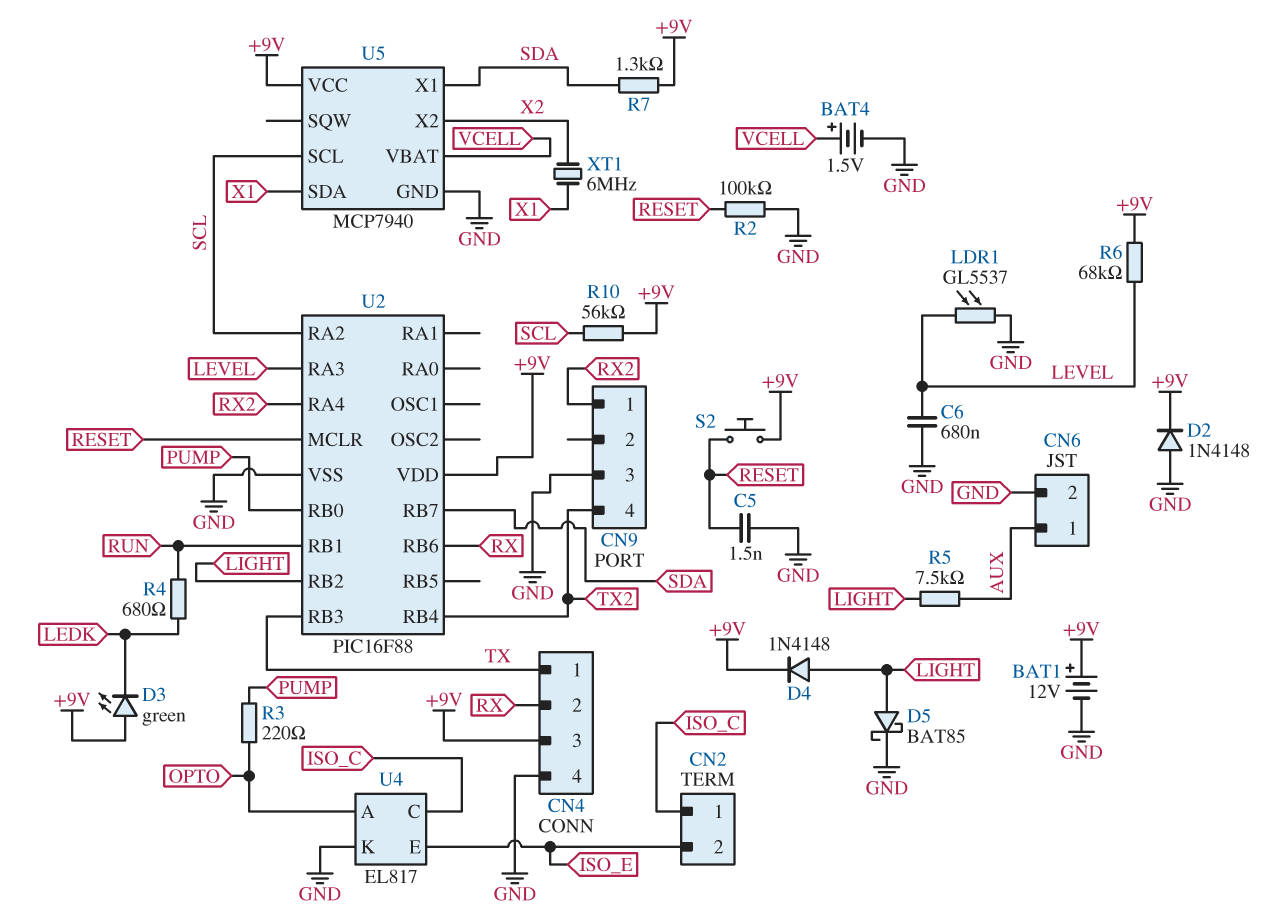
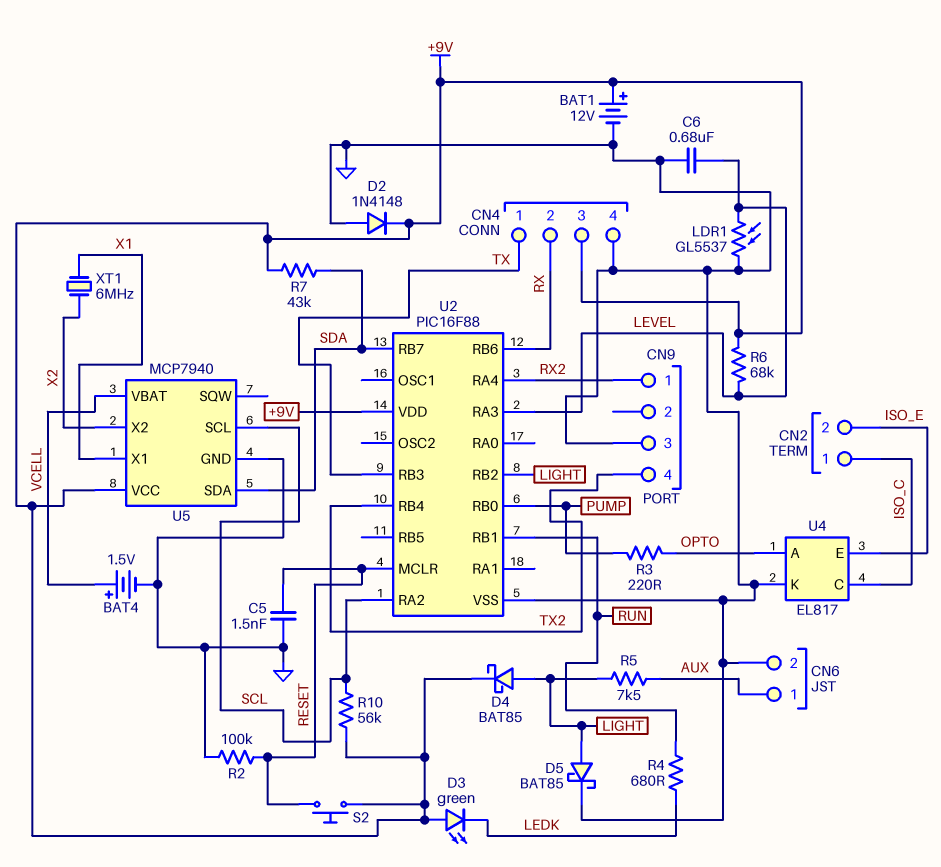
D4: diode 1N4148 (A LIGHT, K +9V) -> schottky BAT85 (A LIGHT, K +9V)
R7: 1.3k (+9V, SDA) -> 43k (+9V, SDA)
U5 pin SDA: X1 -> SDA
U5 pin X1: SDA -> X1

